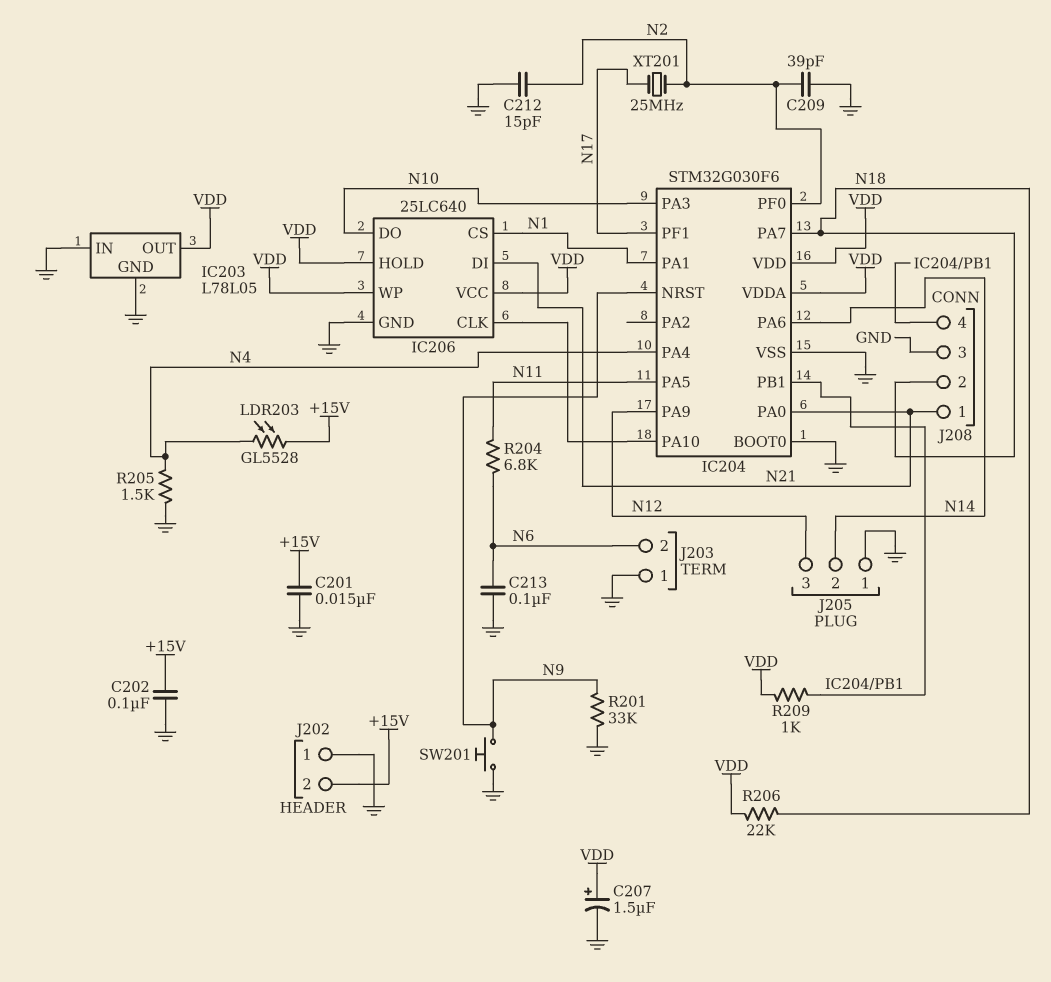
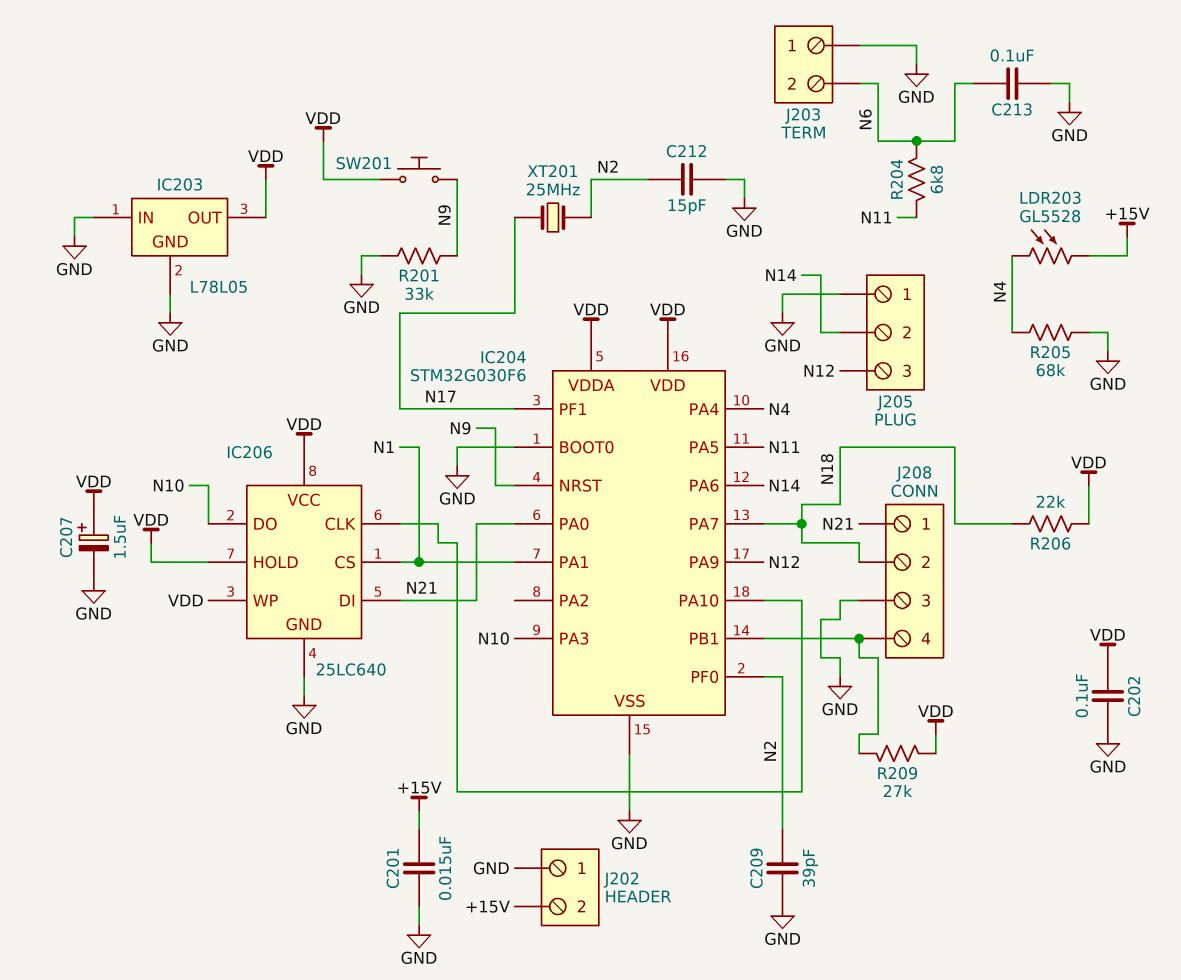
C202: 100nF (+15V, GND) -> 100nF (GND, VDD)
R205: 1.5k (GND, N4) -> 68k (GND, N4)
R209: 1k (IC204/PB1, VDD) -> 27k (IC204/PB1, VDD)
SW201: button (GND, N9) -> button (N9, VDD)

